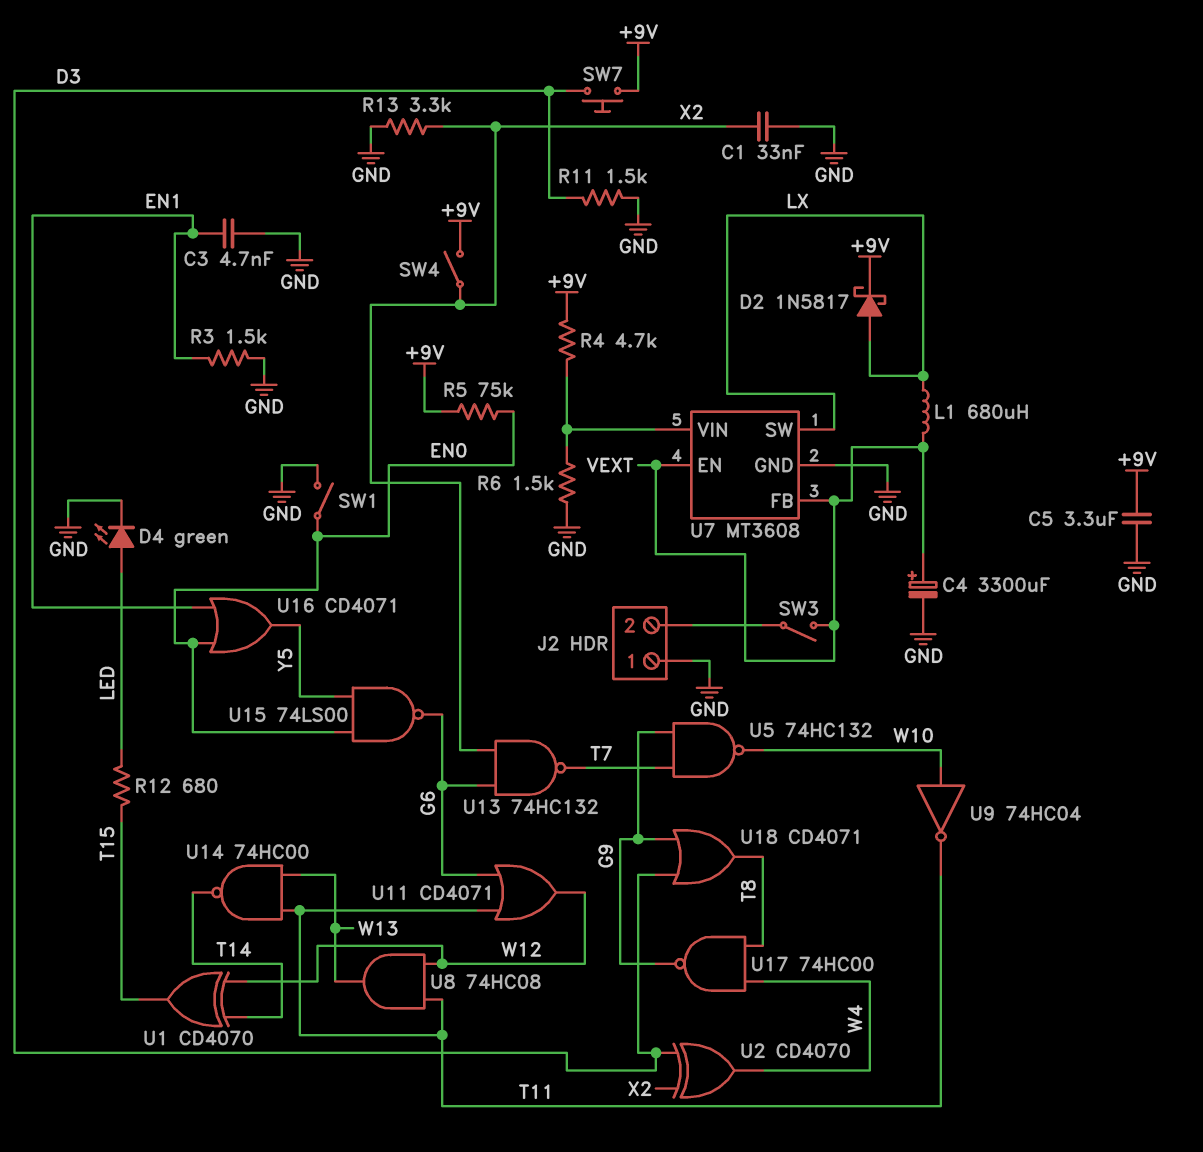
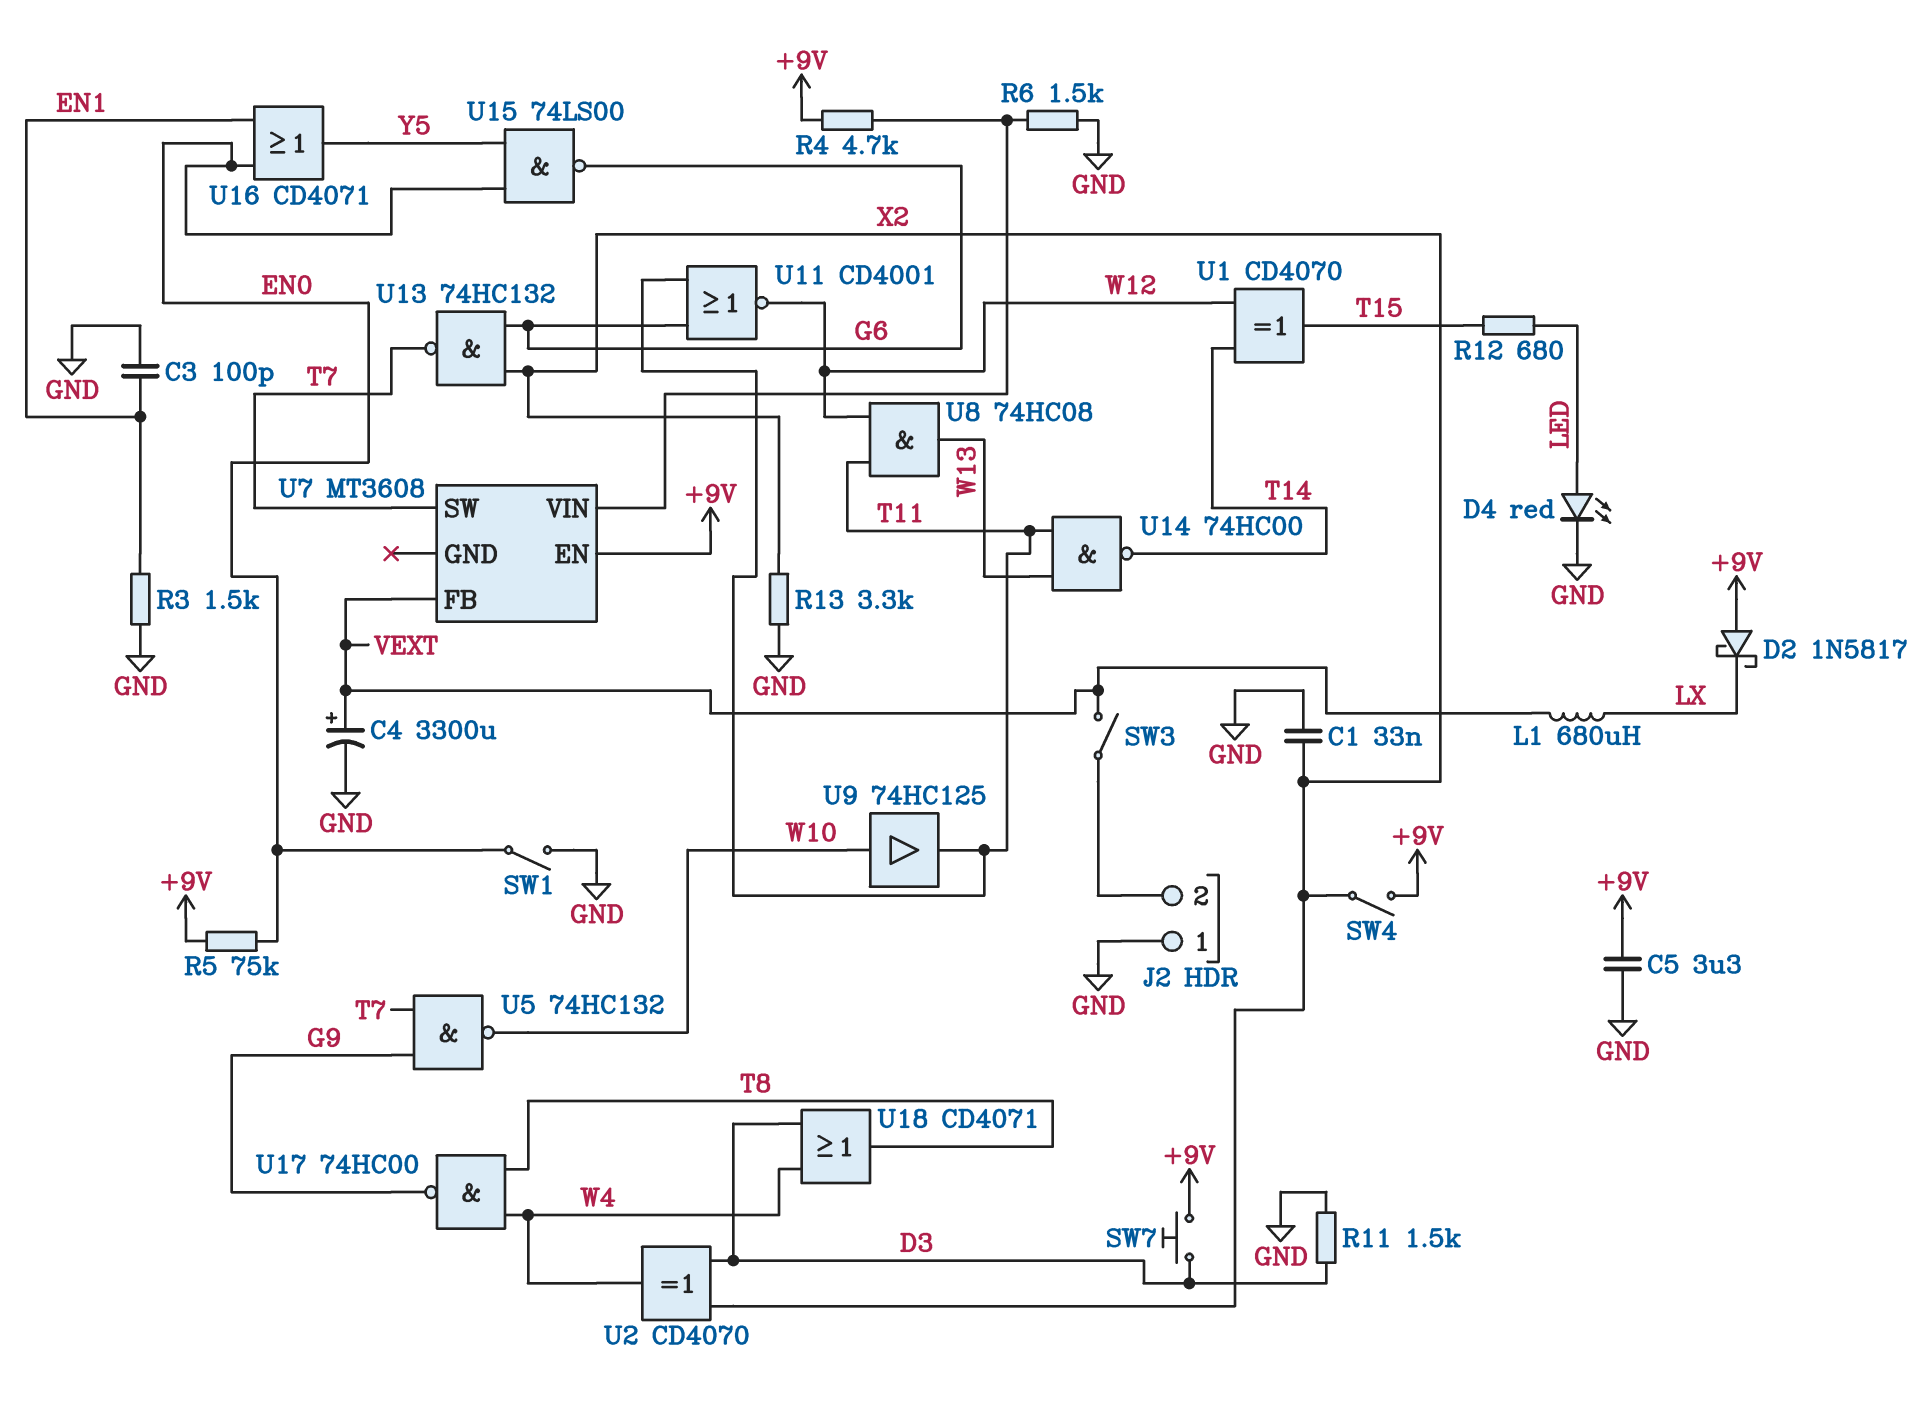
C3: 4.7nF (EN1, GND) -> 100pF (EN1, GND)
D2: schottky 1N5817 (A LX, K +9V) -> schottky 1N5817 (A +9V, K LX)
D4: LED green (A LED, K GND) -> LED red (A LED, K GND)
U7 pin EN: VEXT -> +9V
U7 pin GND: GND -> none
U7 pin SW: LX -> T7
U9: NOT 74HC04 (in W10, out T11) -> buffer 74HC125 (in W10, out T11)
U11: OR CD4071 (in G6, in T11, out W12) -> NOR CD4001 (in G6, in T11, out W12)
U18: OR CD4071 (in D3, in G9, out T8) -> OR CD4071 (in D3, in W4, out T8)

